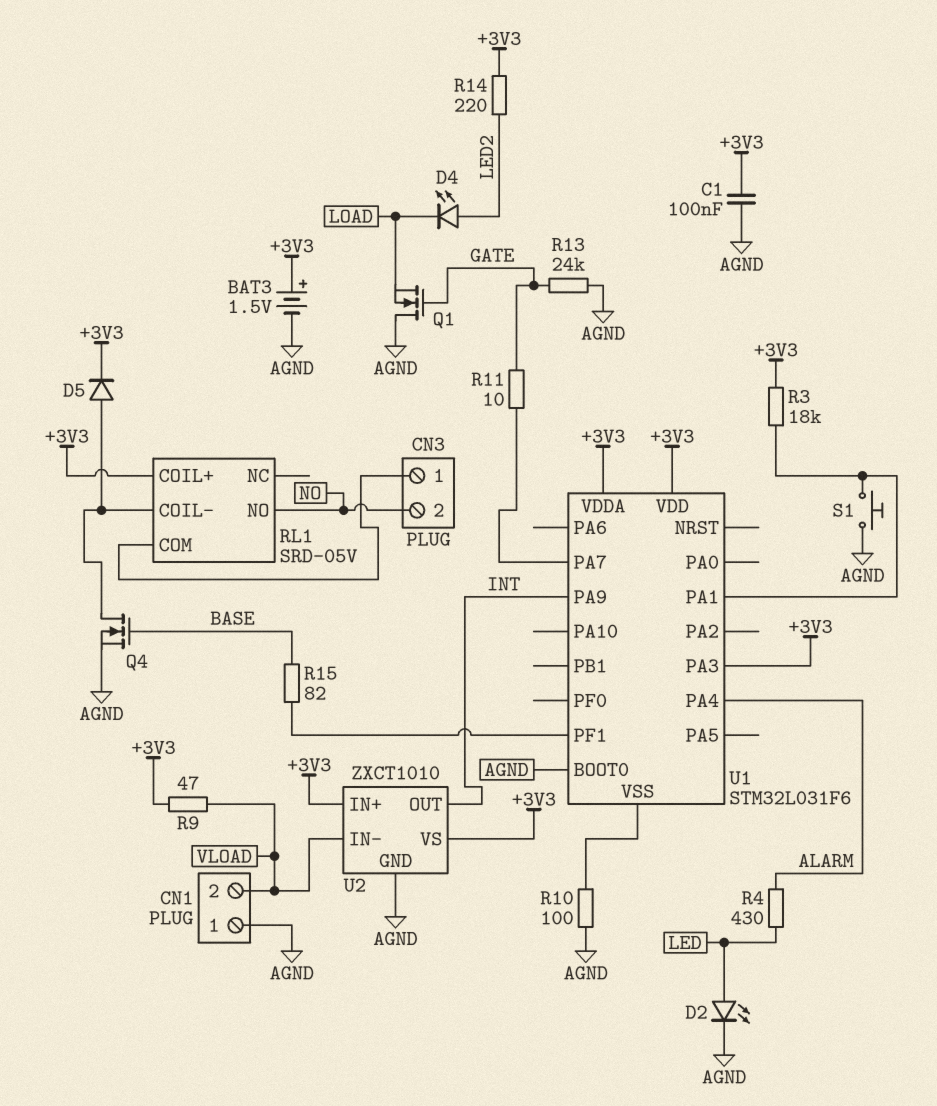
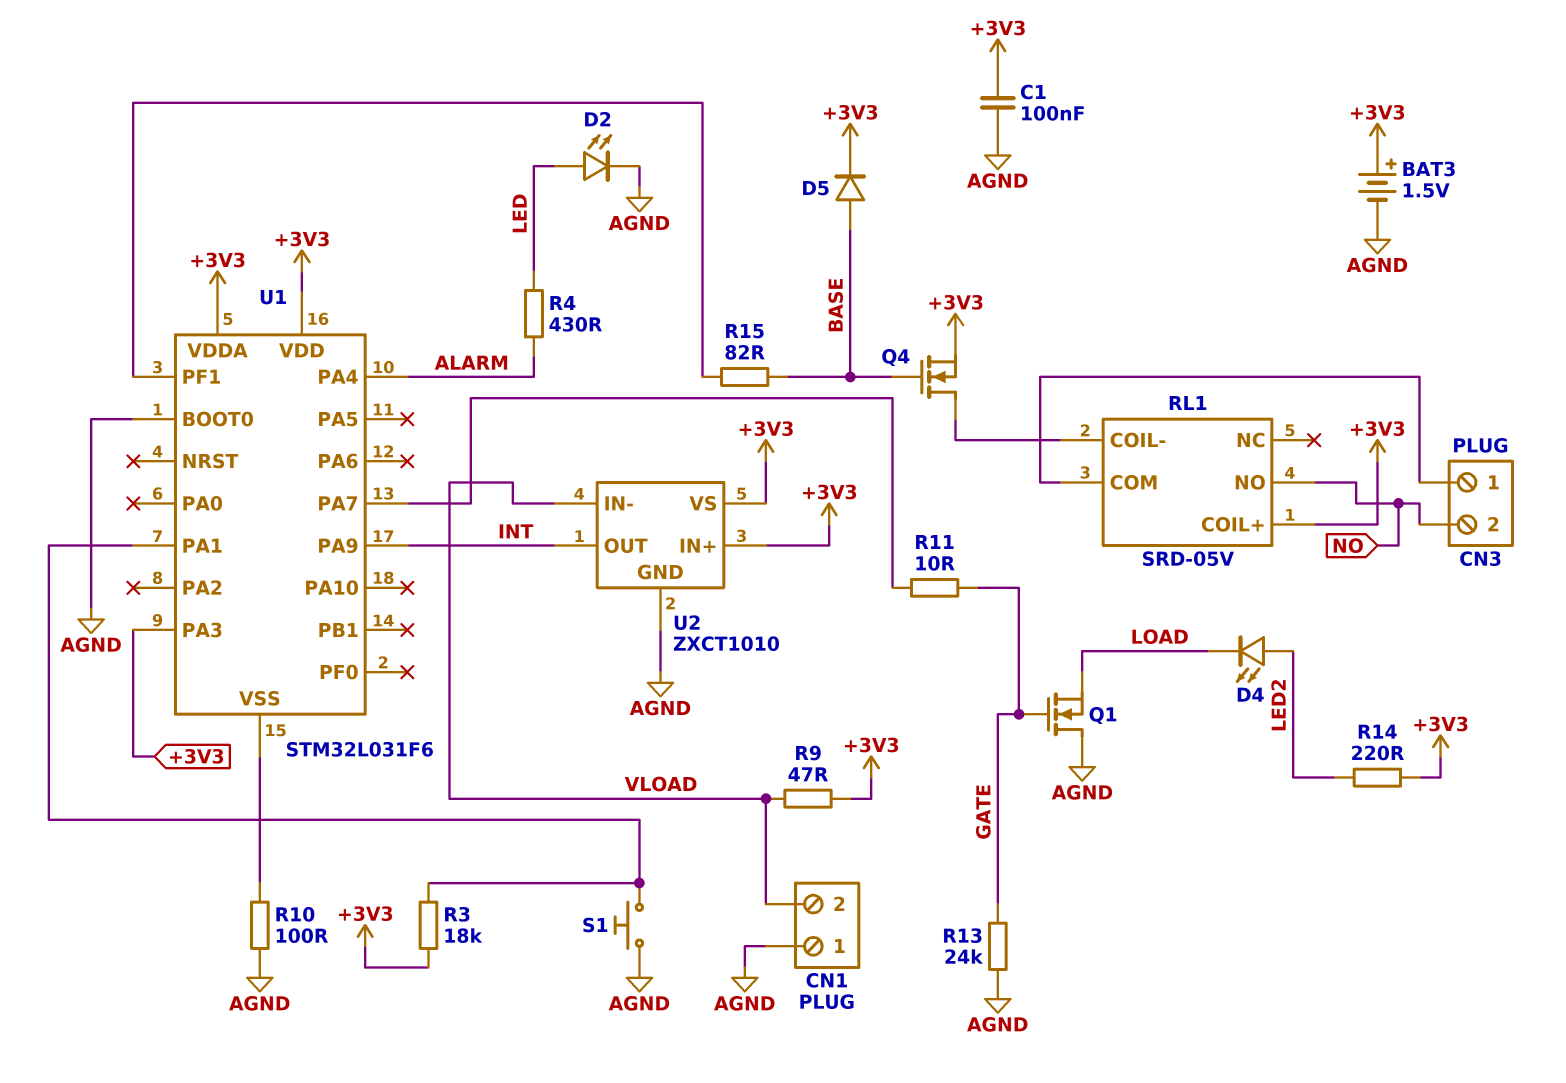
D5: diode (A RL1/COIL-, K +3V3) -> diode (A BASE, K +3V3)
Q4: NMOS (G BASE, D RL1/COIL-, S AGND) -> NMOS (G BASE, D RL1/COIL-, S +3V3)

